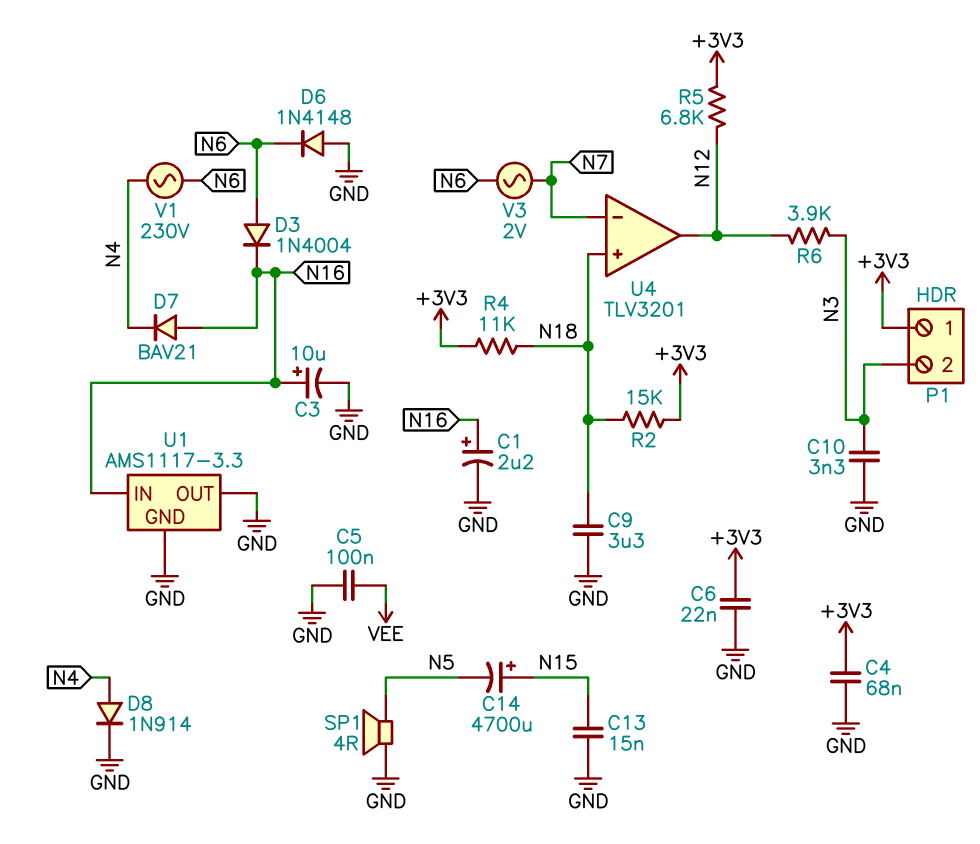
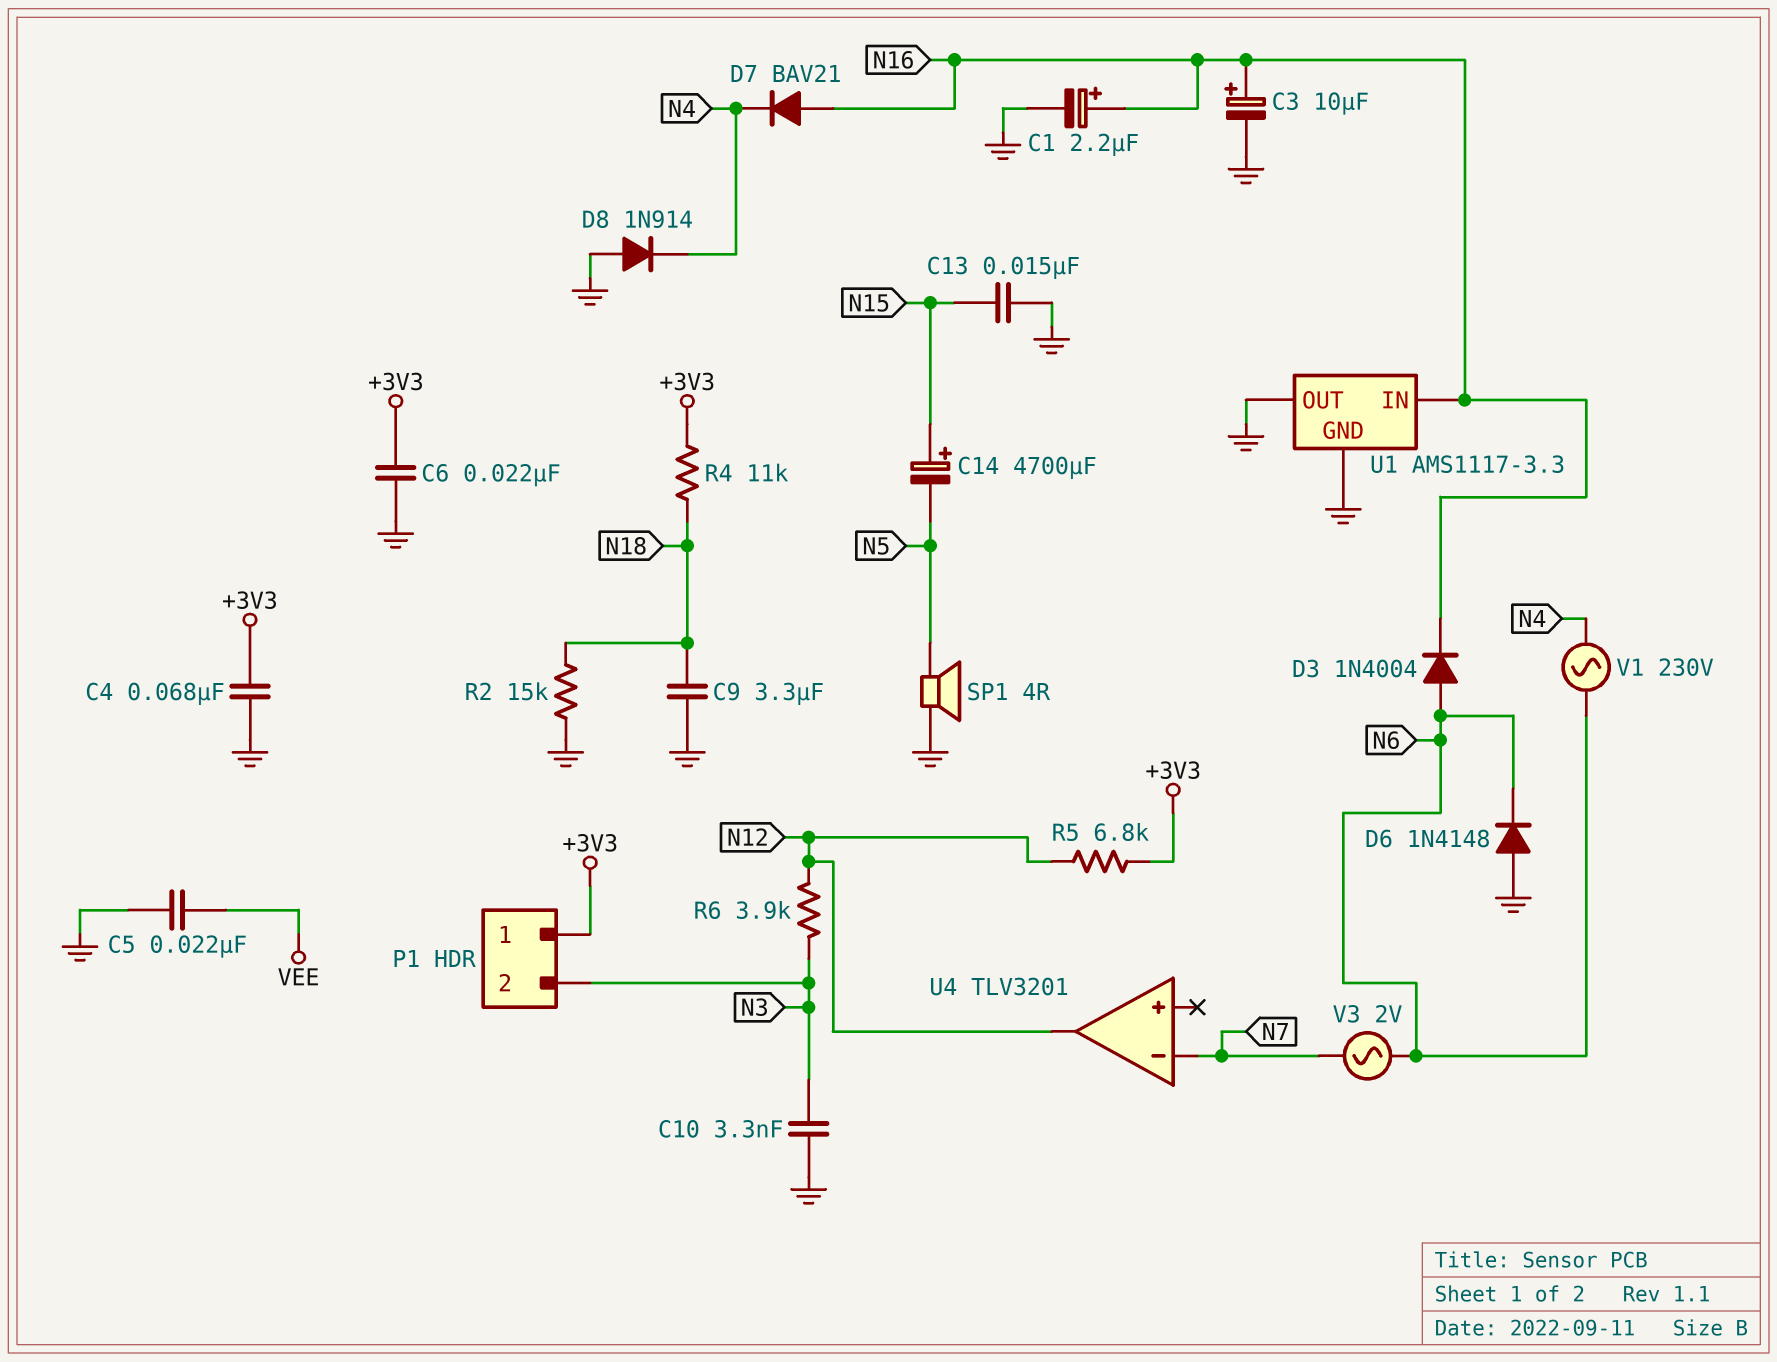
C5: 100nF (GND, VEE) -> 22nF (GND, VEE)
D8: diode 1N914 (A N4, K GND) -> diode 1N914 (A GND, K N4)
R2: 15k (+3V3, N18) -> 15k (GND, N18)
U4 pin in+: N18 -> none

